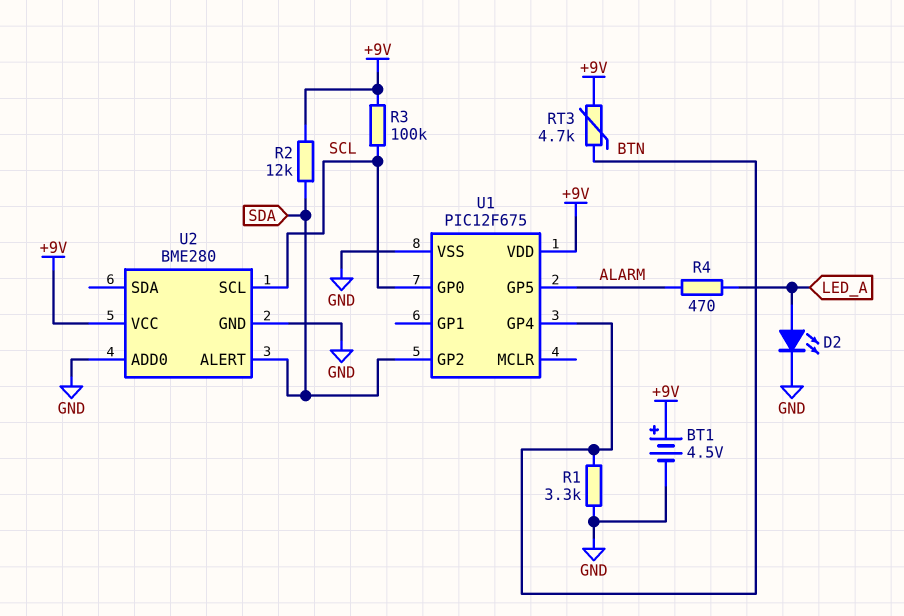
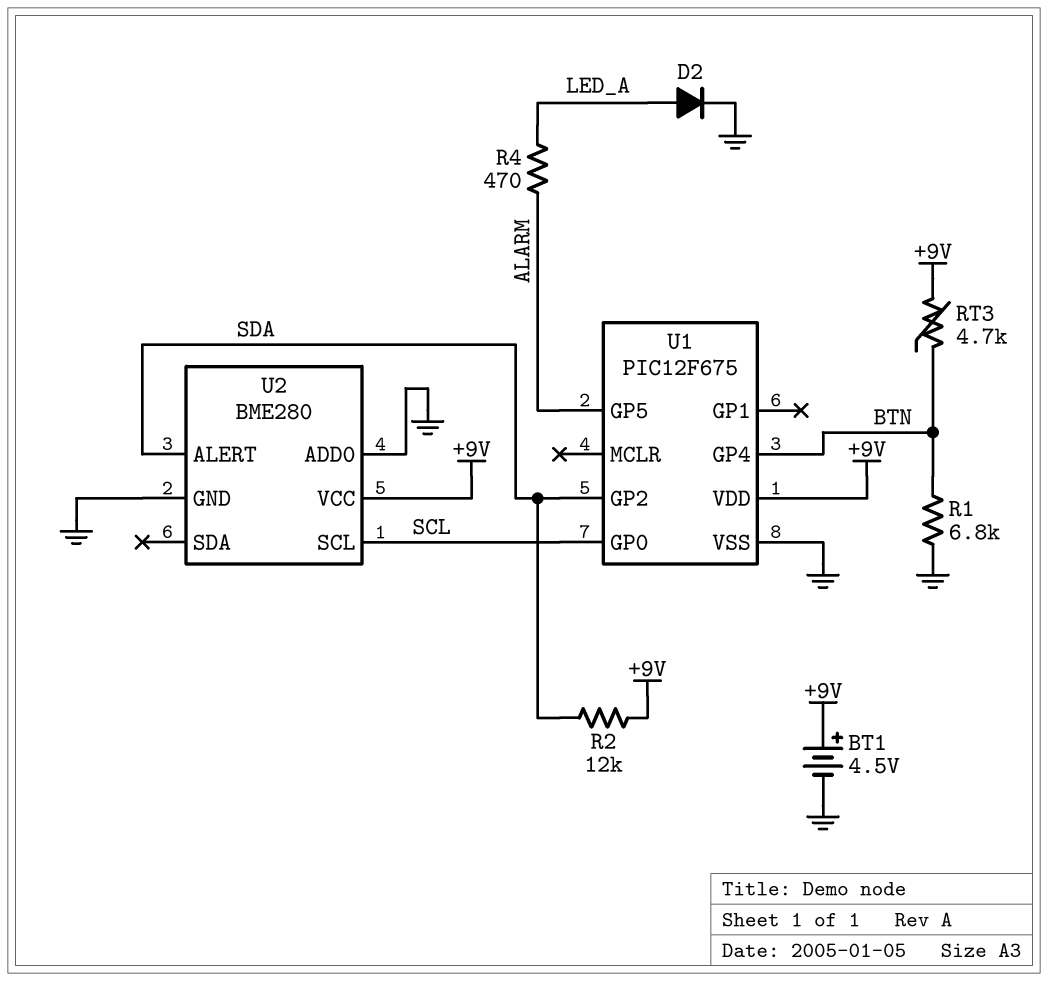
D2: LED (A LED_A, K GND) -> diode (A LED_A, K GND)
R1: 3.3k (BTN, GND) -> 6.8k (BTN, GND)
R3: 100k (+9V, SCL) -> none

